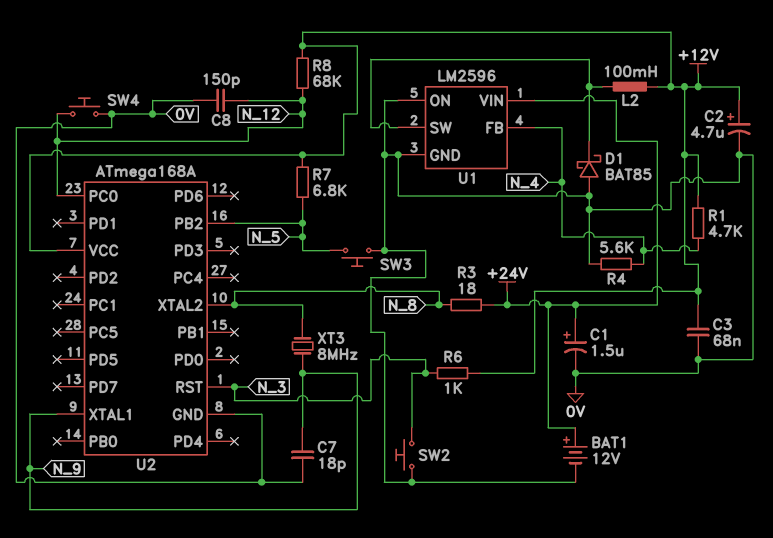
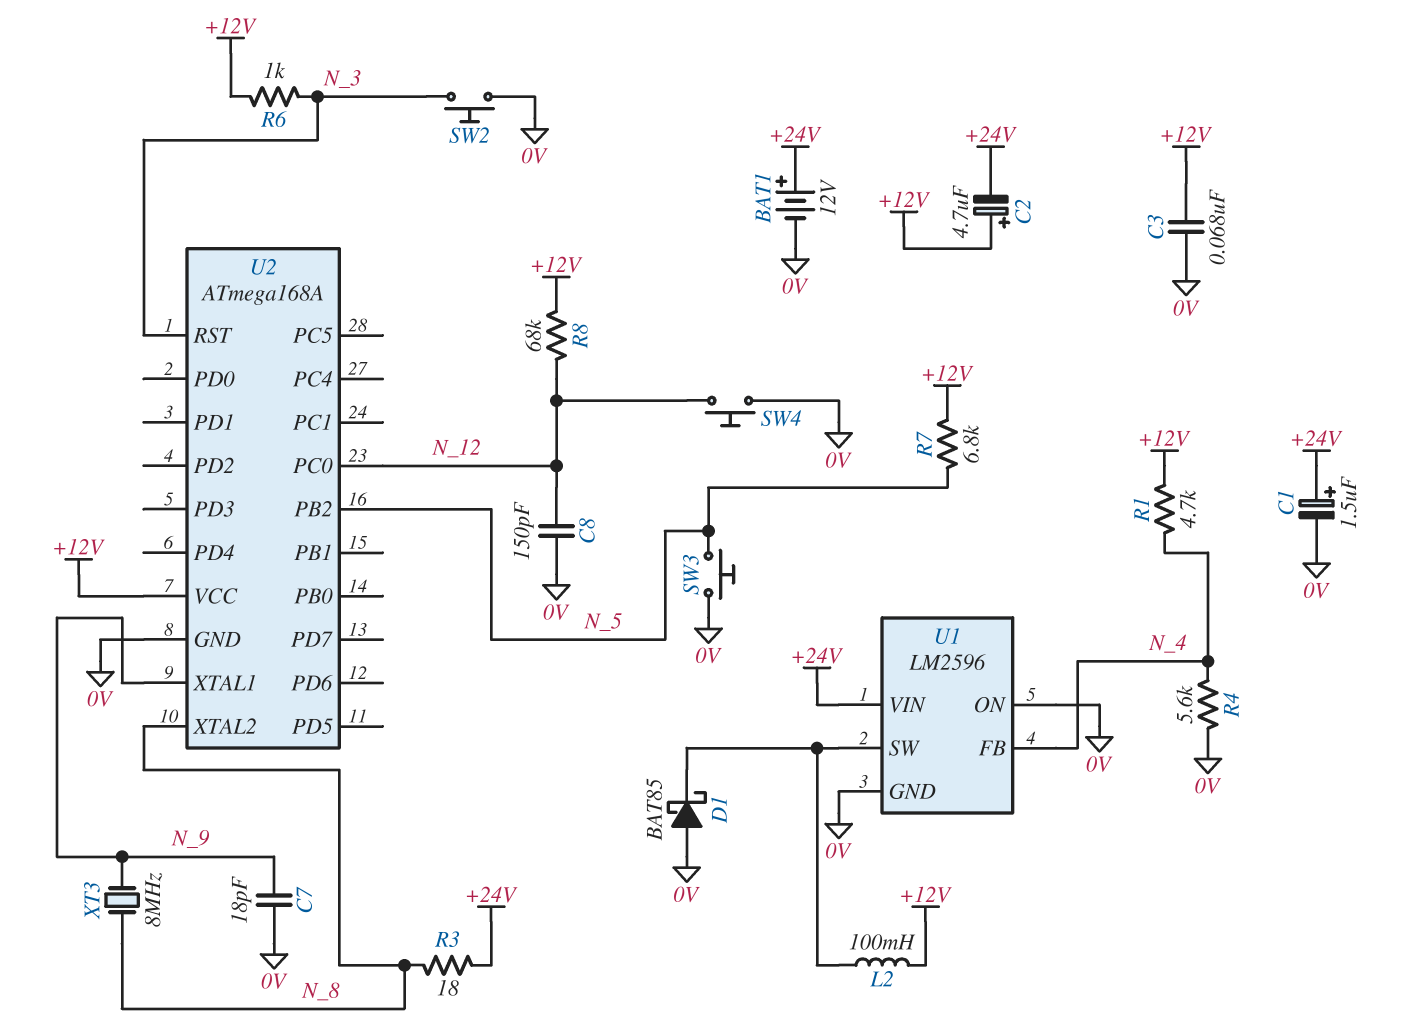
C2: 4.7uF (plus +12V, minus 0V) -> 4.7uF (plus +12V, minus +24V)

